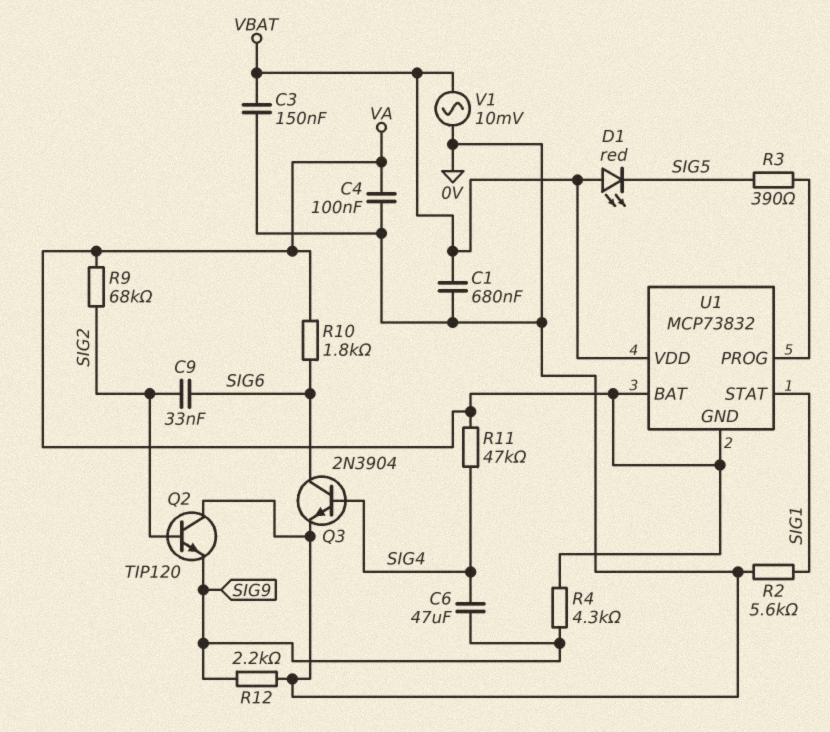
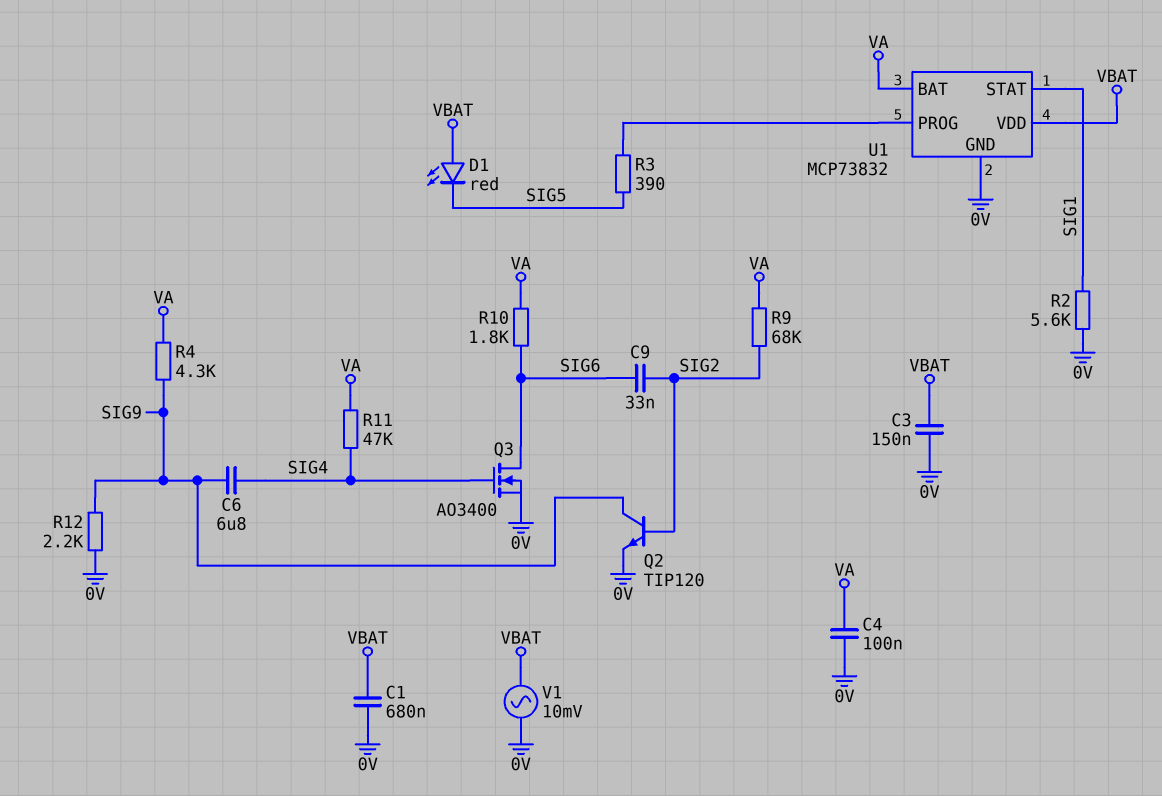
C6: 47uF (SIG4, SIG9) -> 6.8uF (SIG4, SIG9)
Q2: NPN TIP120 (B SIG2, C 0V, E SIG9) -> NPN TIP120 (B SIG2, C SIG9, E 0V)
Q3: NPN 2N3904 (B SIG4, C SIG6, E 0V) -> NMOS AO3400 (G SIG4, D SIG6, S 0V)
U1 pin GND: VA -> 0V

